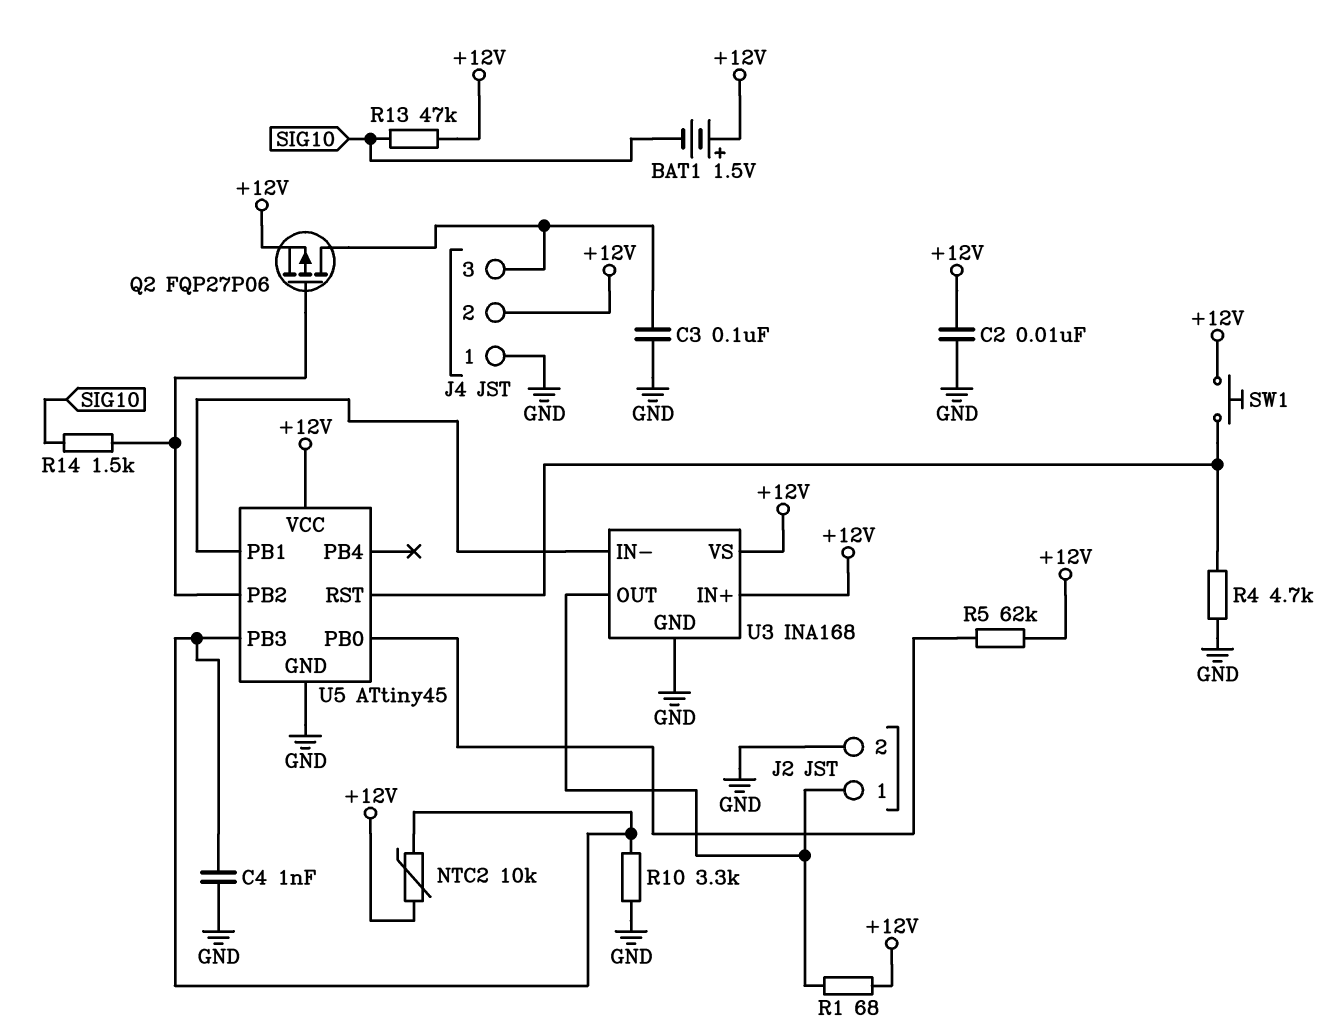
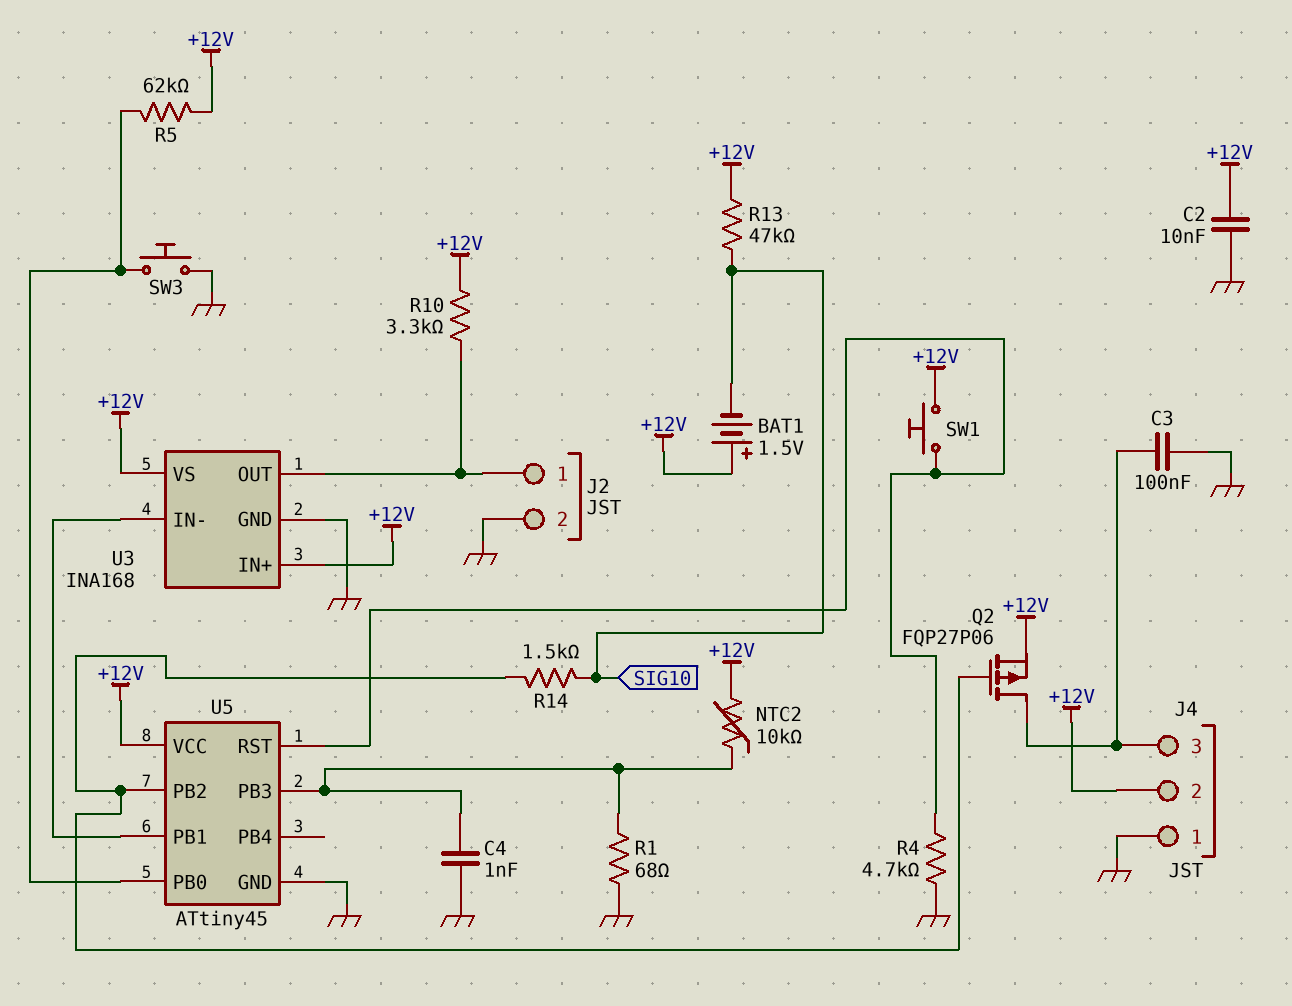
R1: 68 (+12V, J2/1) -> 68 (GND, U5/PB3)
R10: 3.3k (GND, U5/PB3) -> 3.3k (+12V, J2/1)
SW3: none -> button (GND, U5/PB0)

